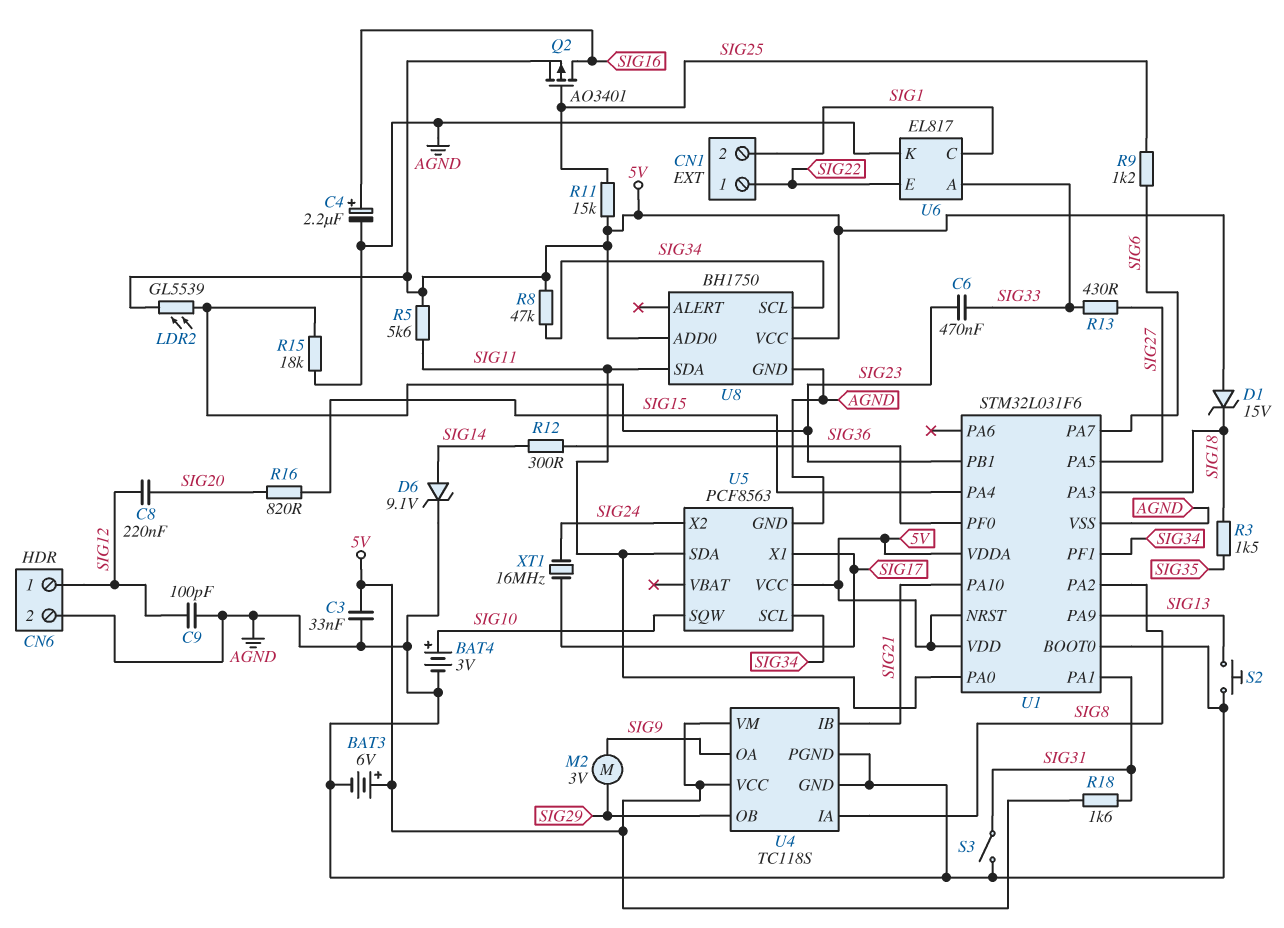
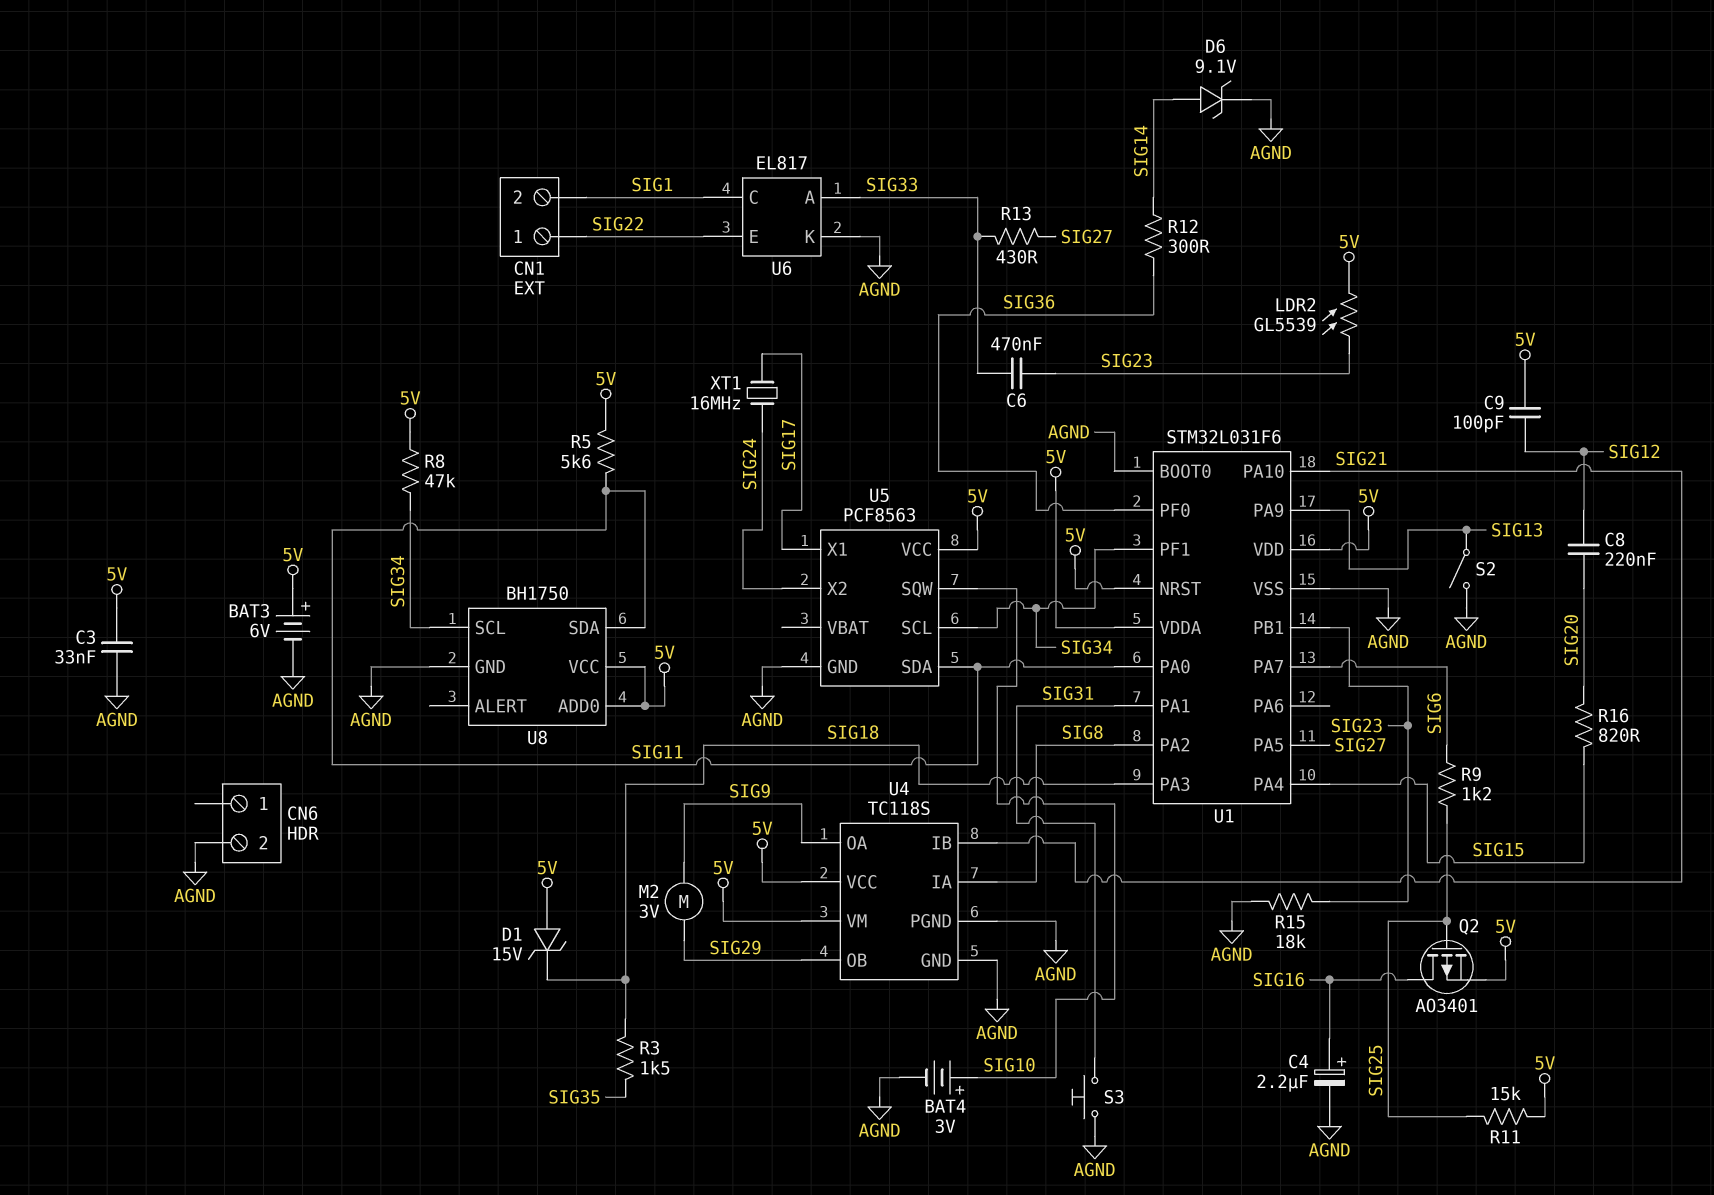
C9: 100pF (AGND, SIG12) -> 100pF (5V, SIG12)
CN6 pin 1: SIG12 -> none
R18: 1.6k (5V, SIG31) -> none
S2: button (AGND, SIG13) -> switch (AGND, SIG13)
S3: switch (AGND, SIG31) -> button (AGND, SIG31)

